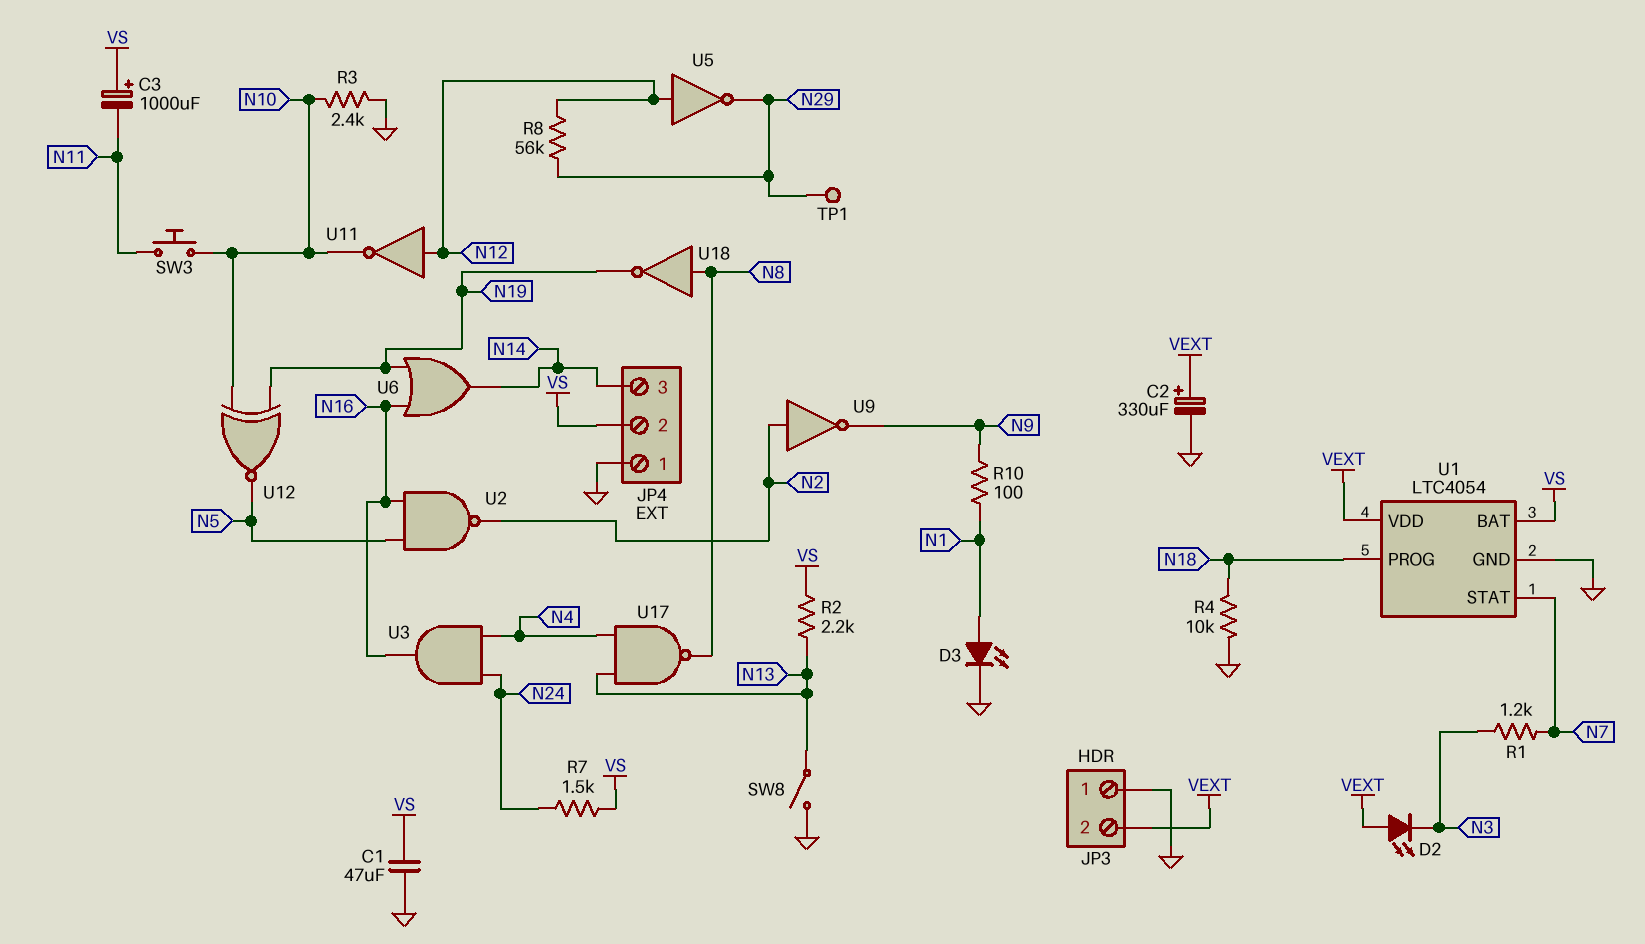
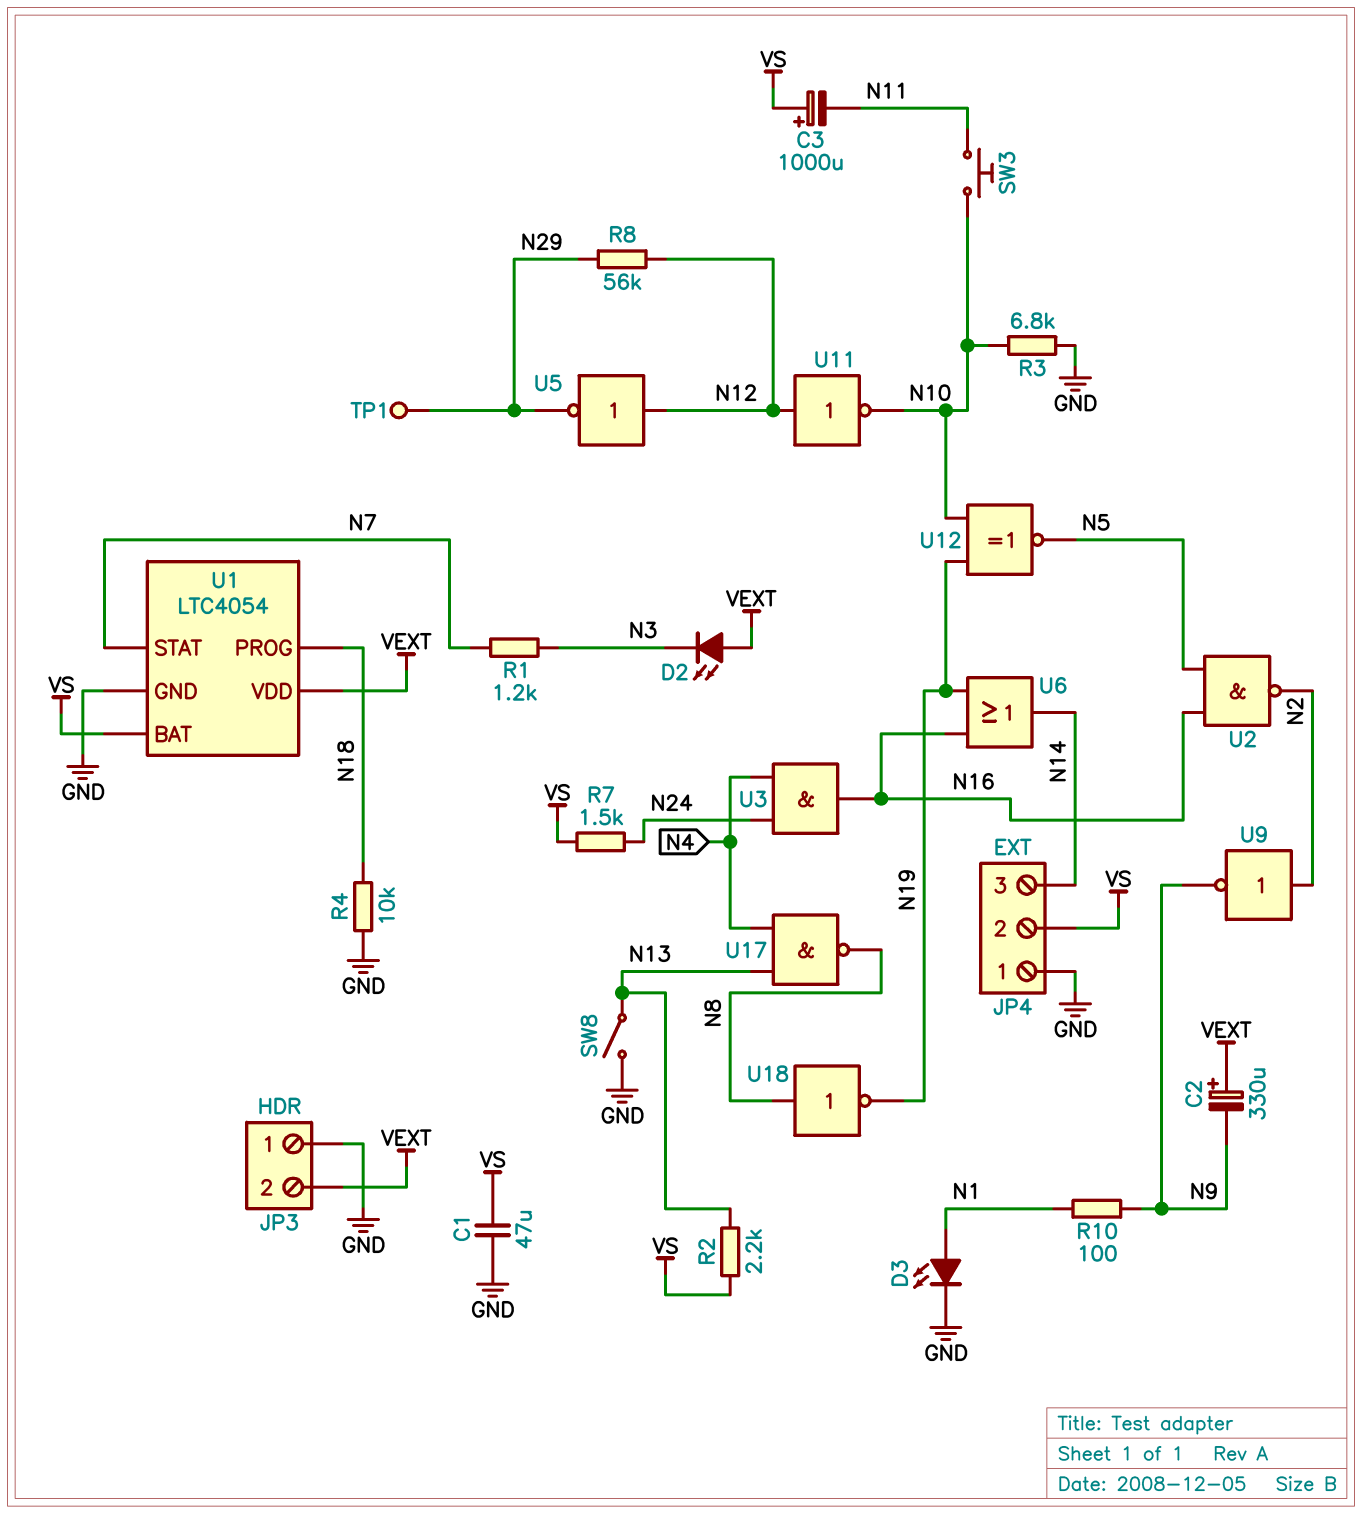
C2: 330uF (plus VEXT, minus GND) -> 330uF (plus VEXT, minus N9)
R3: 2.4k (GND, N10) -> 6.8k (GND, N10)

